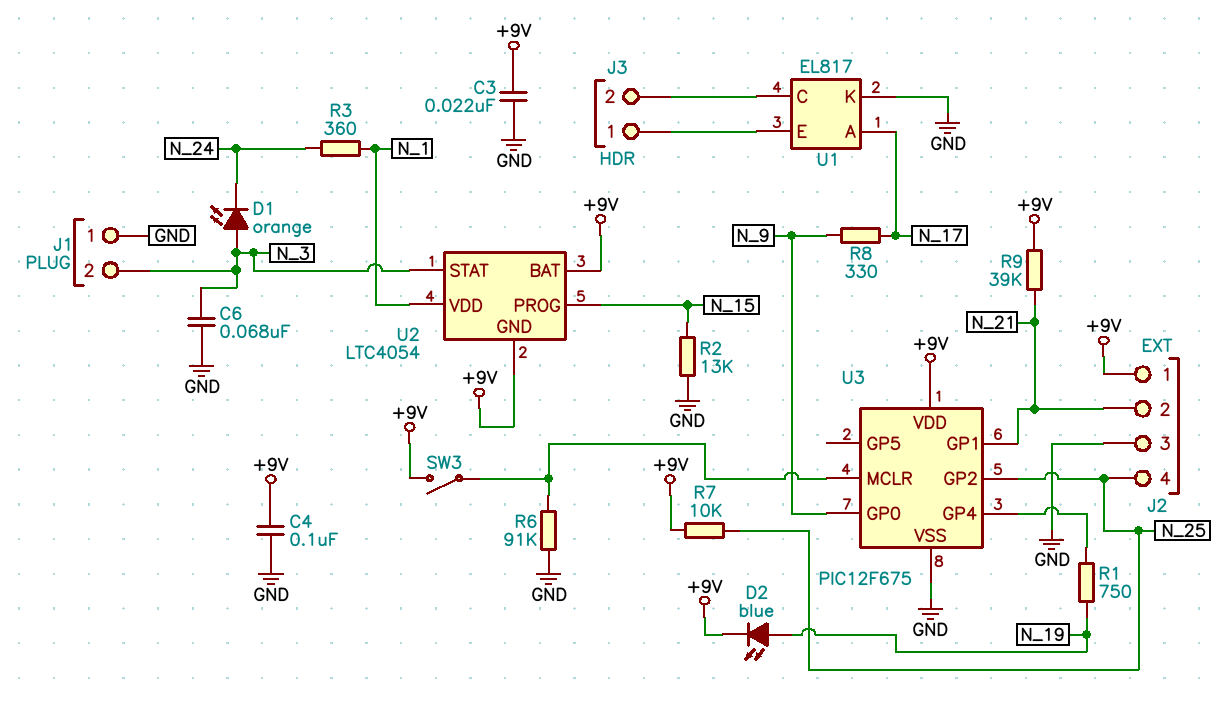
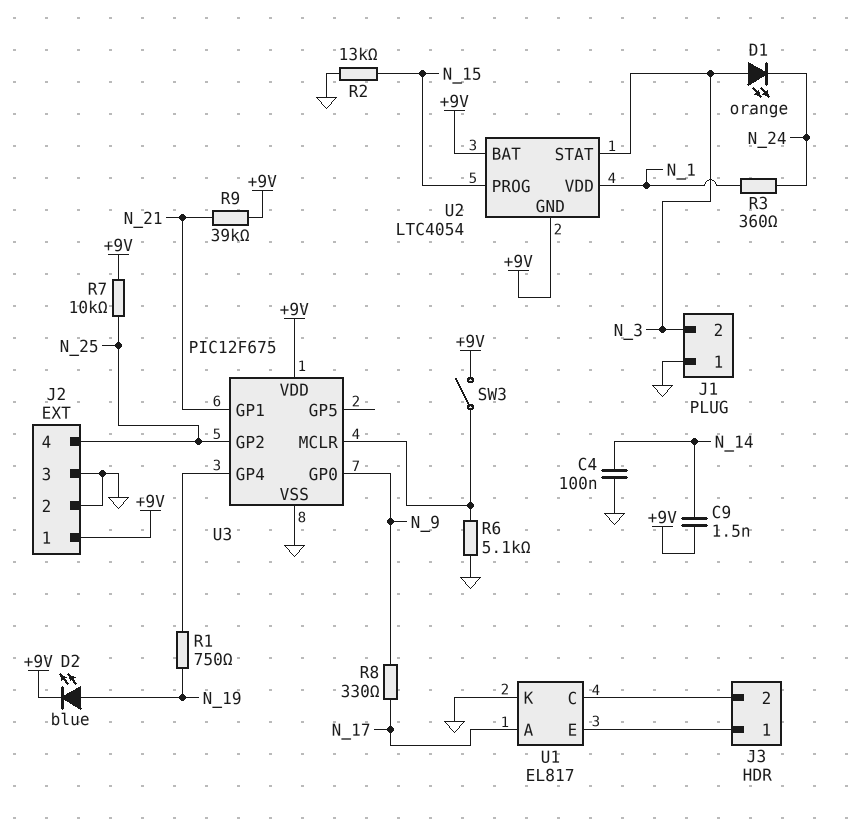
C3: 22nF (+9V, GND) -> none
C4: 100nF (+9V, GND) -> 100nF (GND, N_14)
C6: 68nF (GND, N_3) -> none
C9: none -> 1.5nF (+9V, N_14)
J2 pin 2: N_21 -> GND
R6: 91k (GND, U3/MCLR) -> 5.1k (GND, U3/MCLR)

